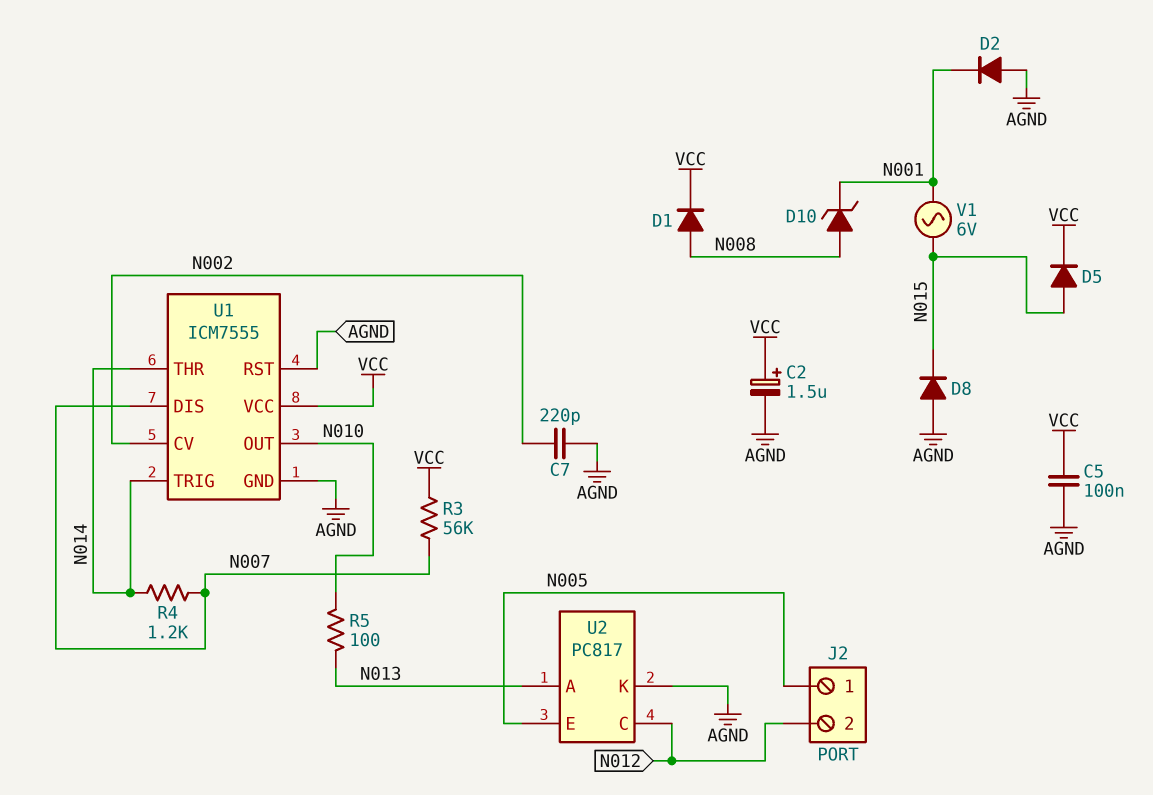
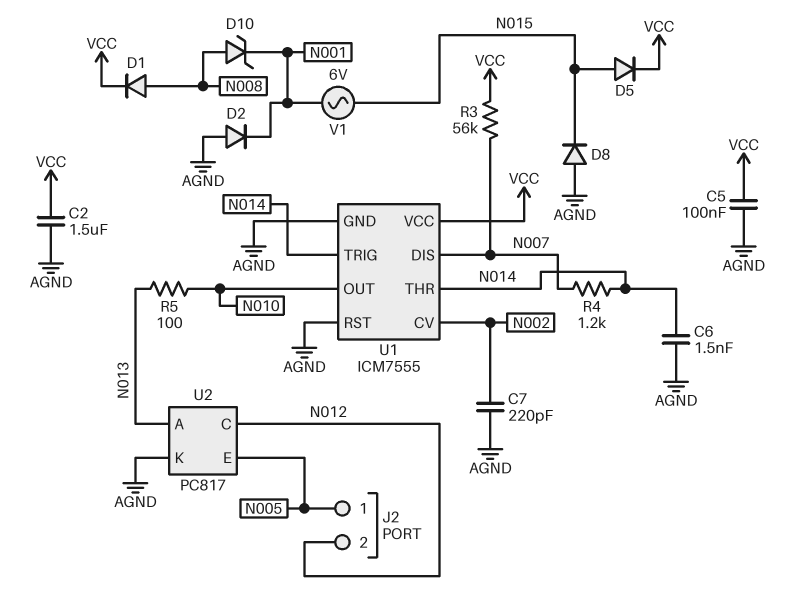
C2: 1.5uF (plus VCC, minus AGND) -> 1.5uF (AGND, VCC)
C6: none -> 1.5nF (AGND, N014)

